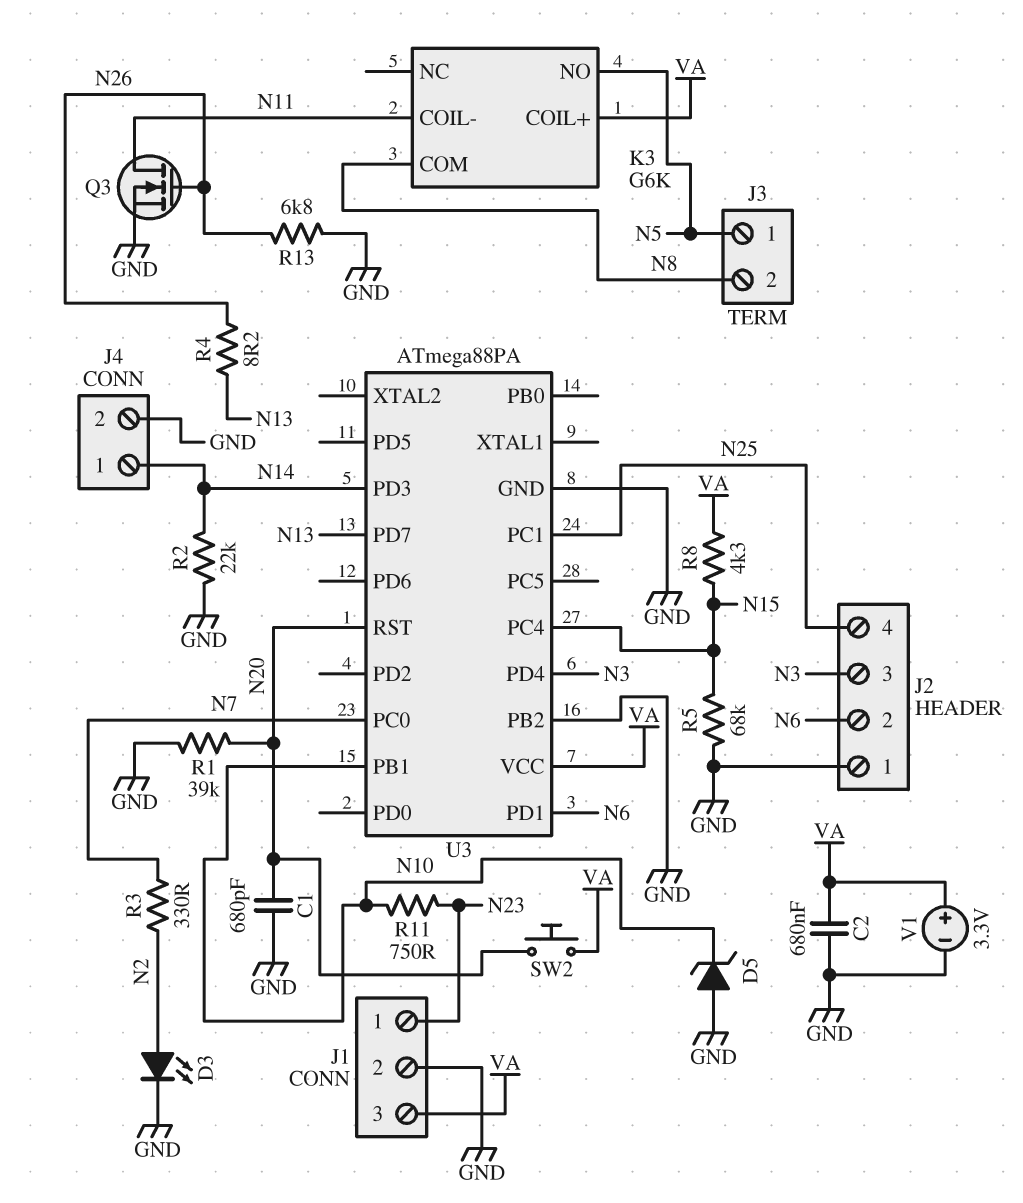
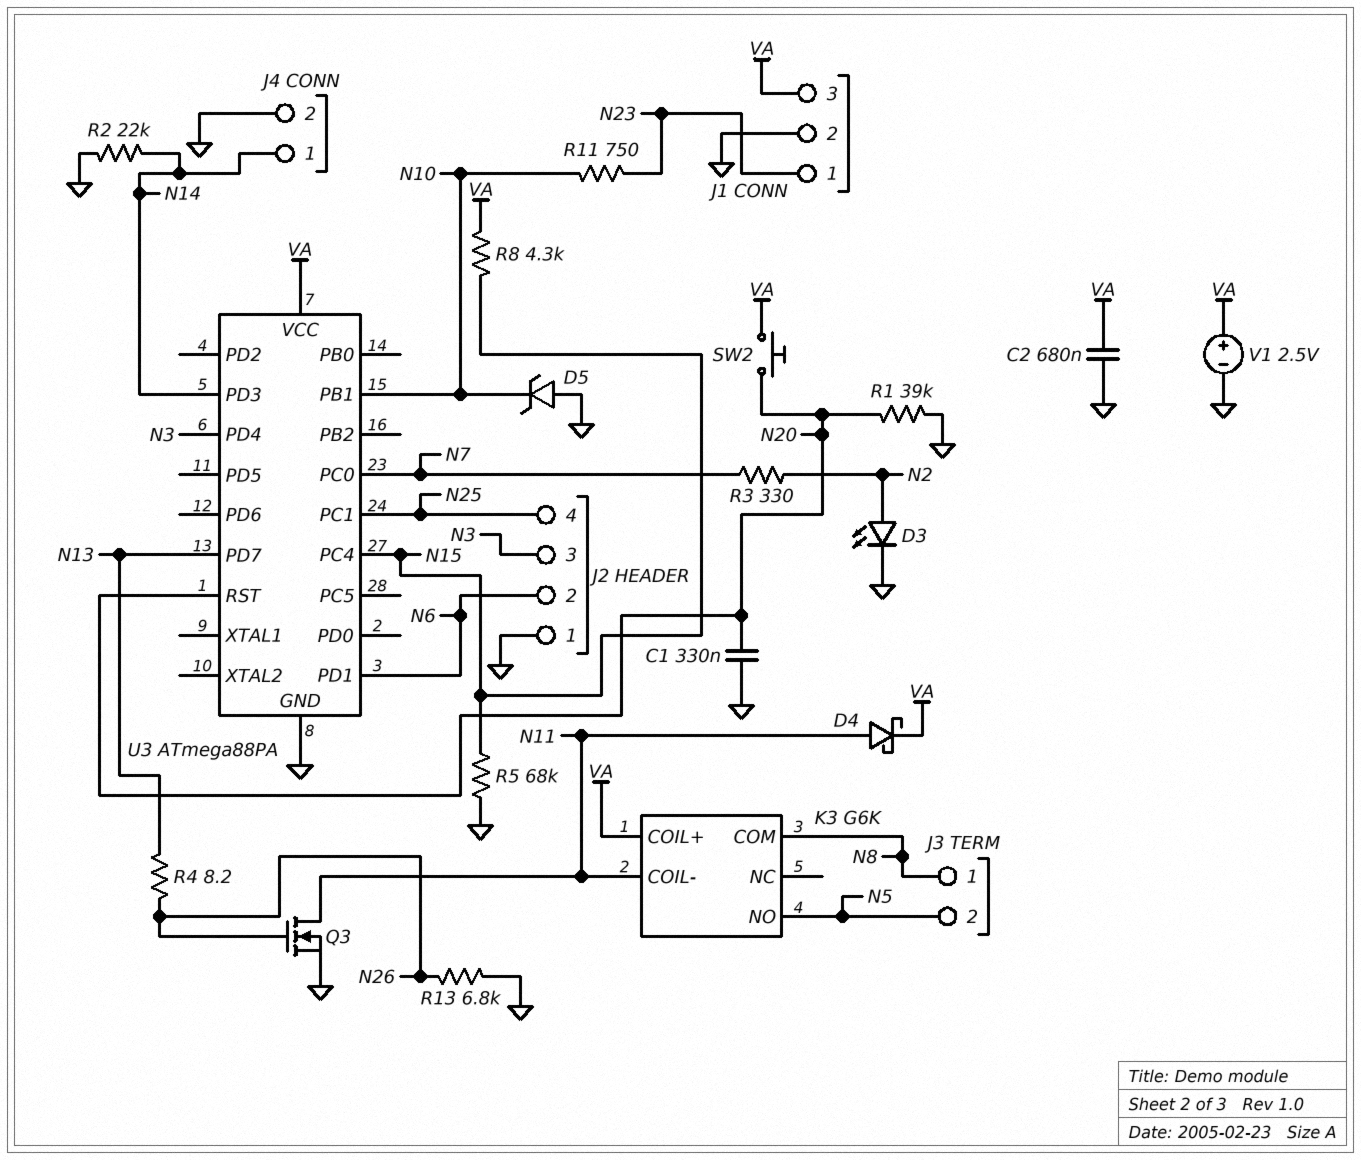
C1: 680pF (GND, N20) -> 330nF (GND, N20)
D4: none -> schottky (A N11, K VA)
J3 pin 1: N5 -> N8
J3 pin 2: N8 -> N5
U3 pin PB2: GND -> none
V1: 3.3V (plus VA, minus GND) -> 2.5V (plus VA, minus GND)

